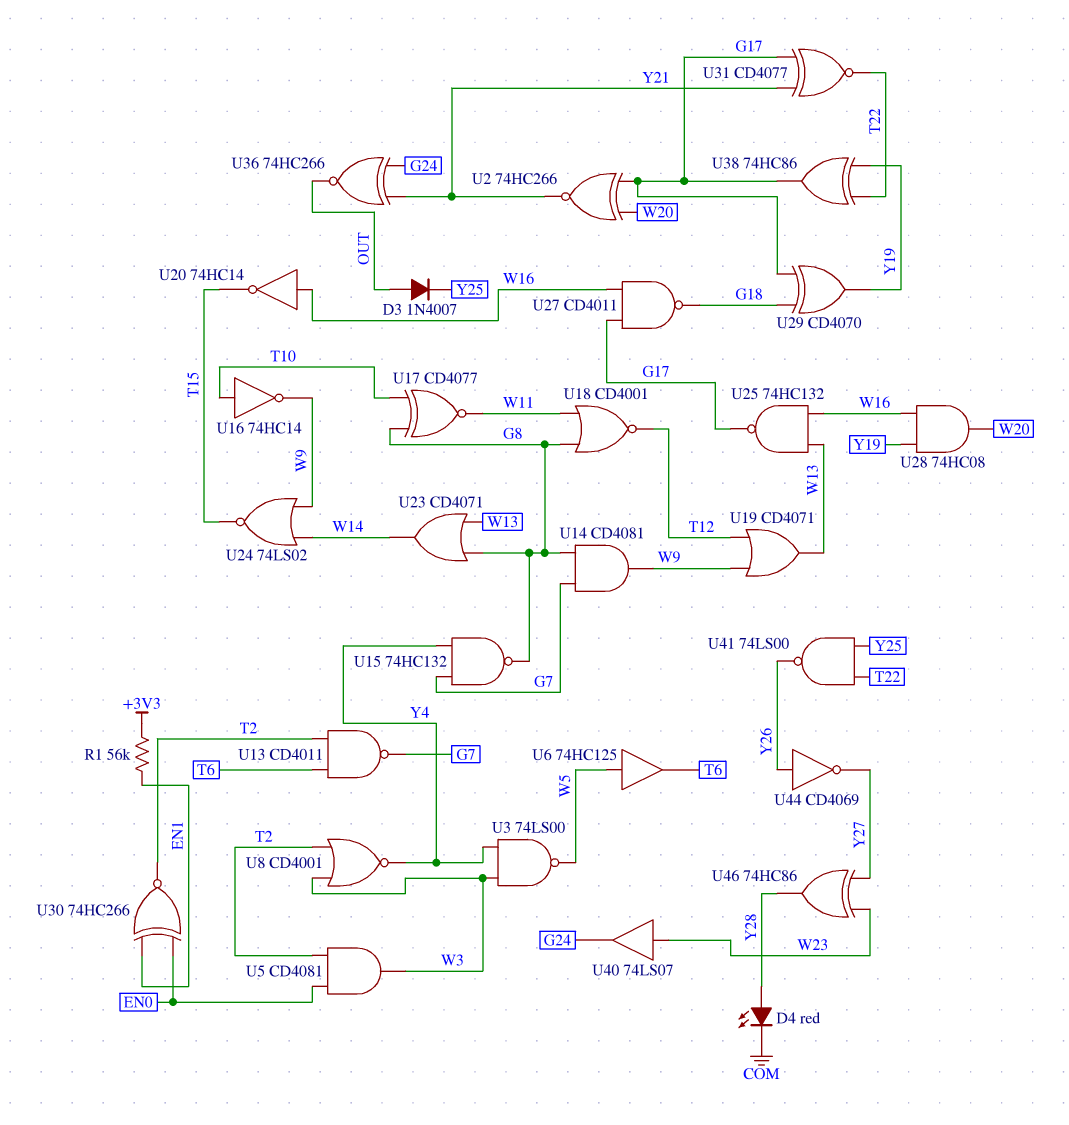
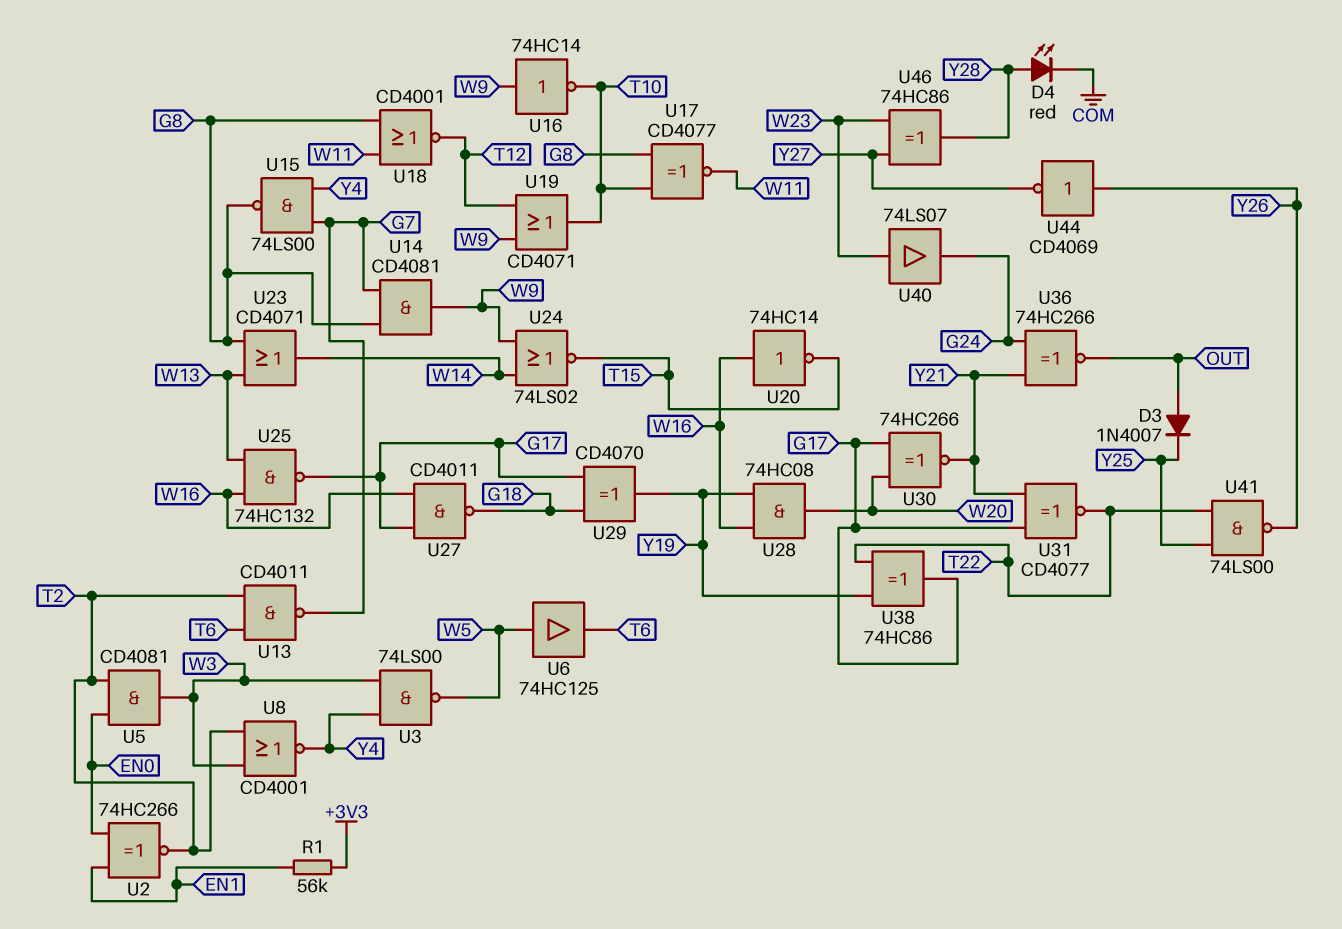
U2: XNOR 74HC266 (in G17, in W20, out Y21) -> XNOR 74HC266 (in EN0, in EN1, out T2)
U15: NAND 74HC132 (in G7, in Y4, out G8) -> NAND 74LS00 (in G7, in Y4, out G8)
U16: NOT 74HC14 (in T10, out W9) -> NOT 74HC14 (in W9, out T10)
U19: OR CD4071 (in T12, in W9, out W13) -> OR CD4071 (in T12, in W9, out T10)
U30: XNOR 74HC266 (in EN0, in EN1, out T2) -> XNOR 74HC266 (in G17, in W20, out Y21)

